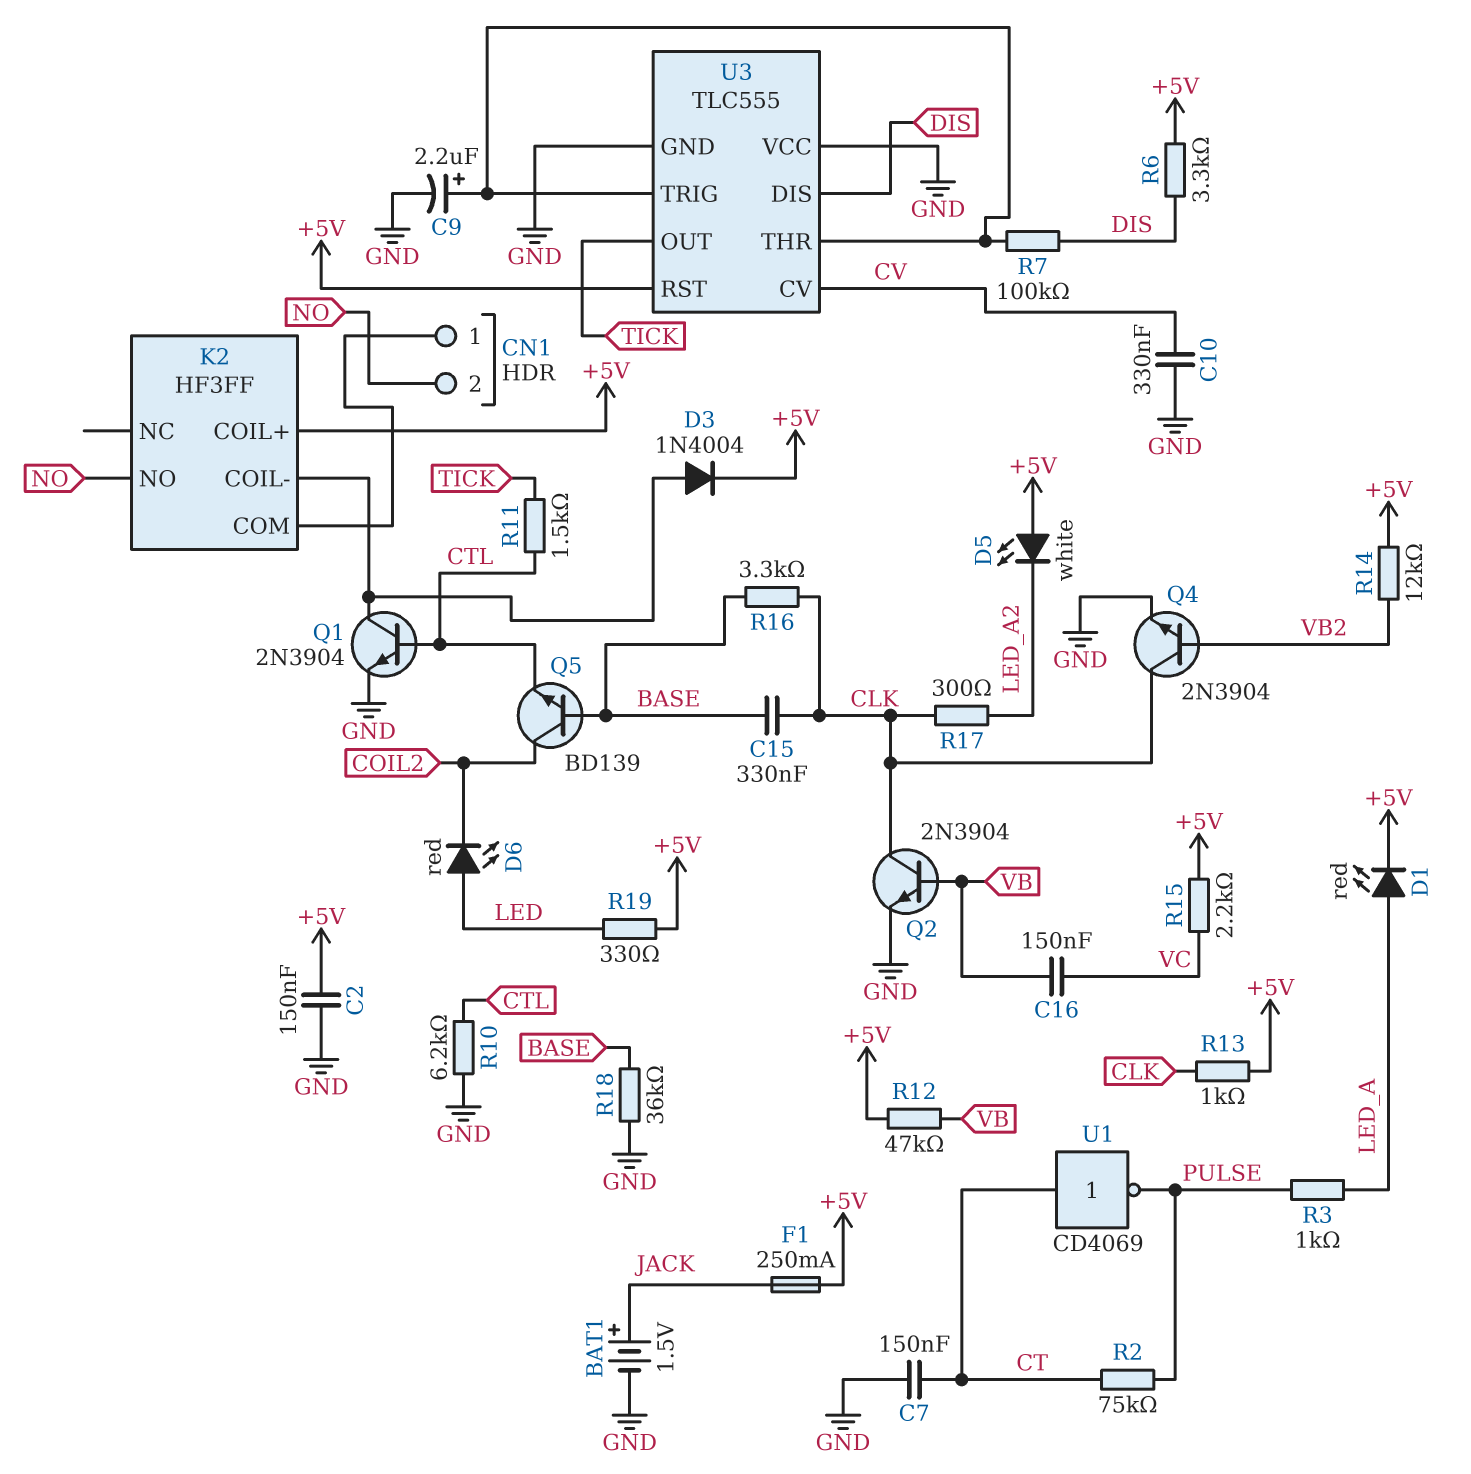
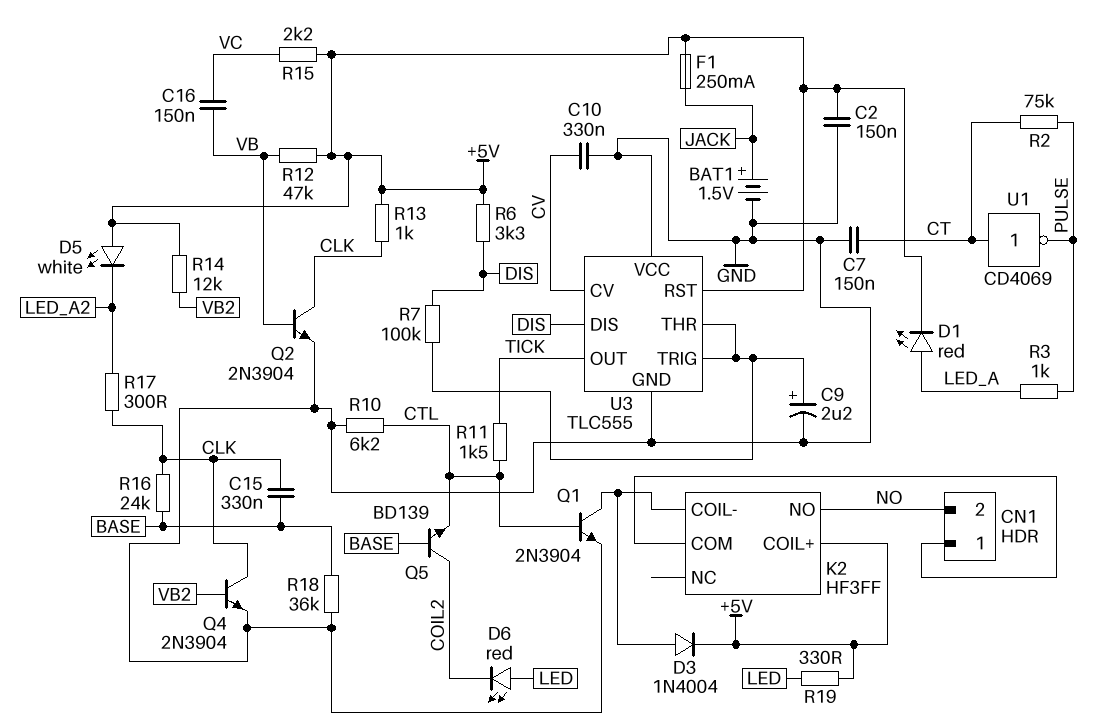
R16: 3.3k (BASE, CLK) -> 24k (BASE, CLK)

